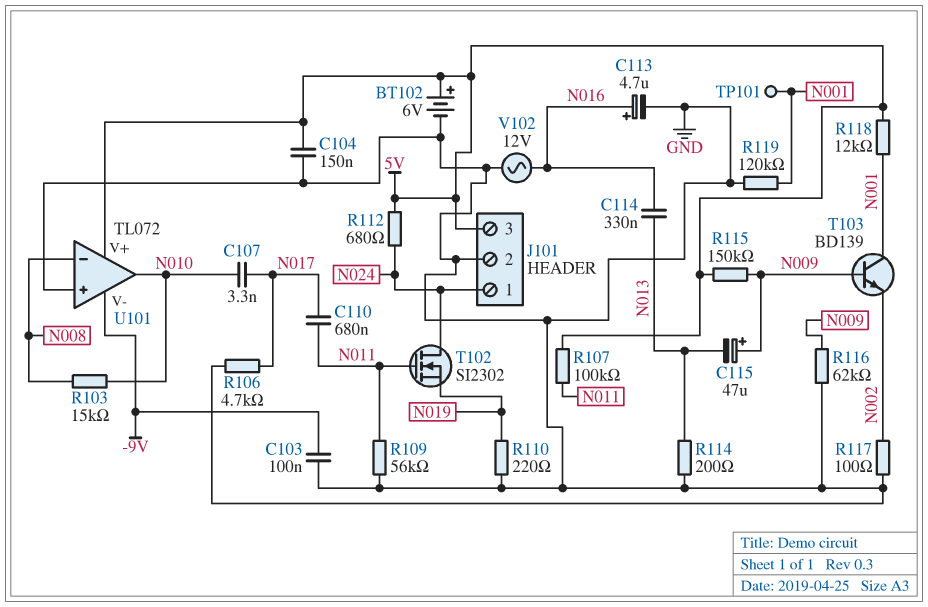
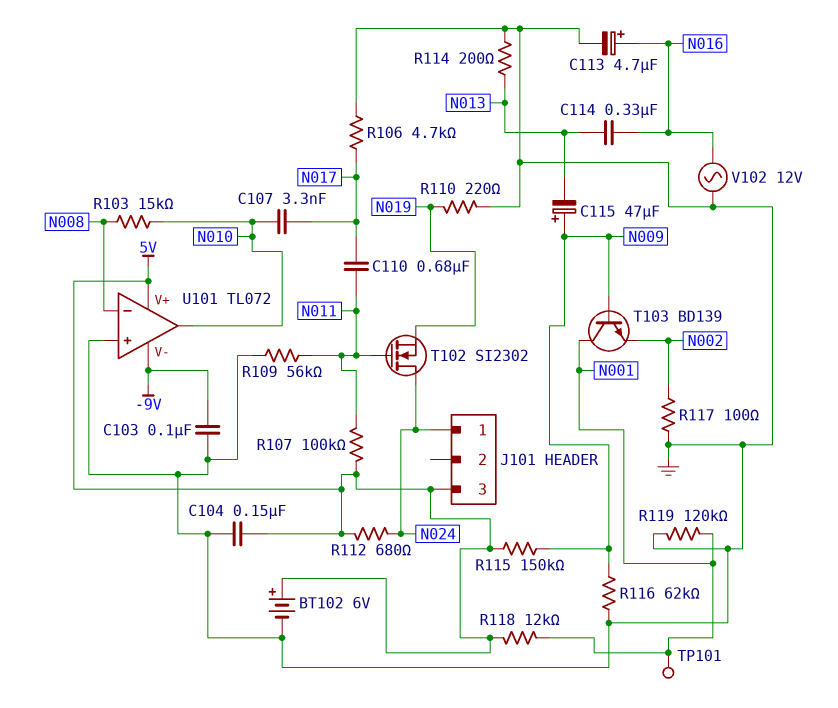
J101 pin 2: GND -> none

